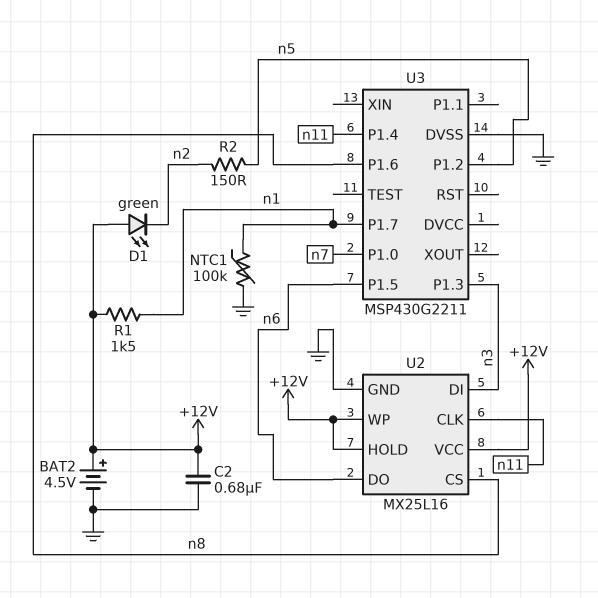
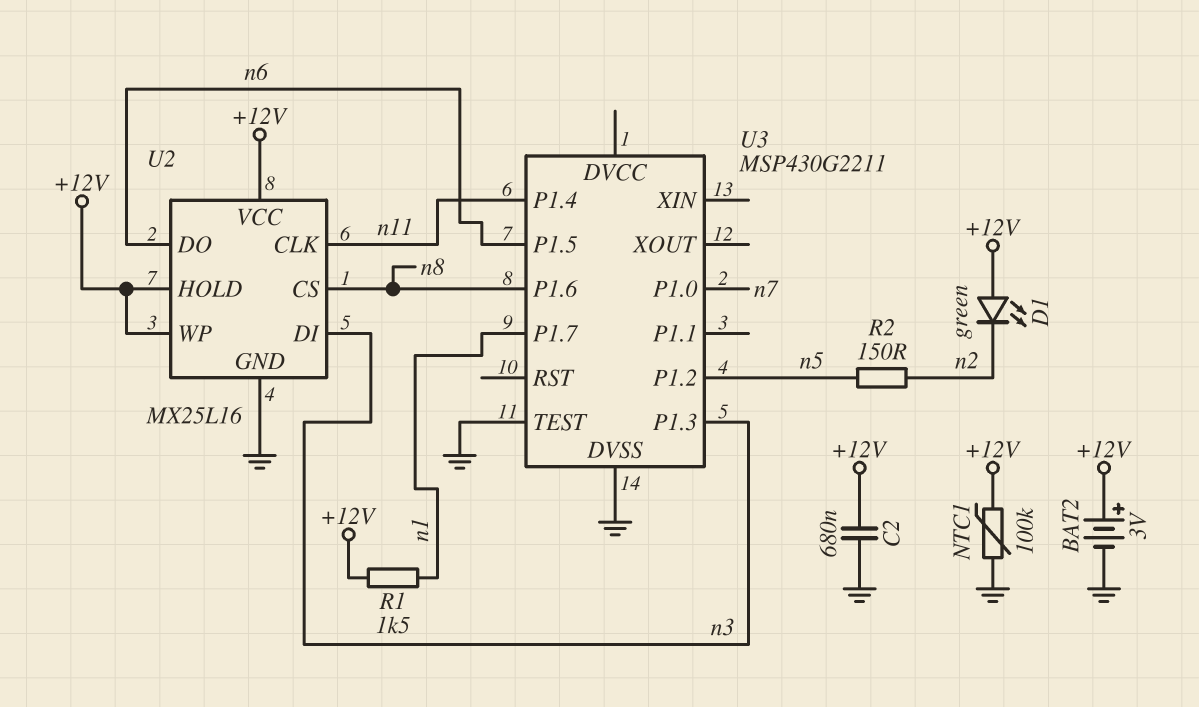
BAT2: 4.5V (plus +12V, minus GND) -> 3V (plus +12V, minus GND)
NTC1: 100k (GND, n1) -> 100k (+12V, GND)
U3 pin TEST: none -> GND

